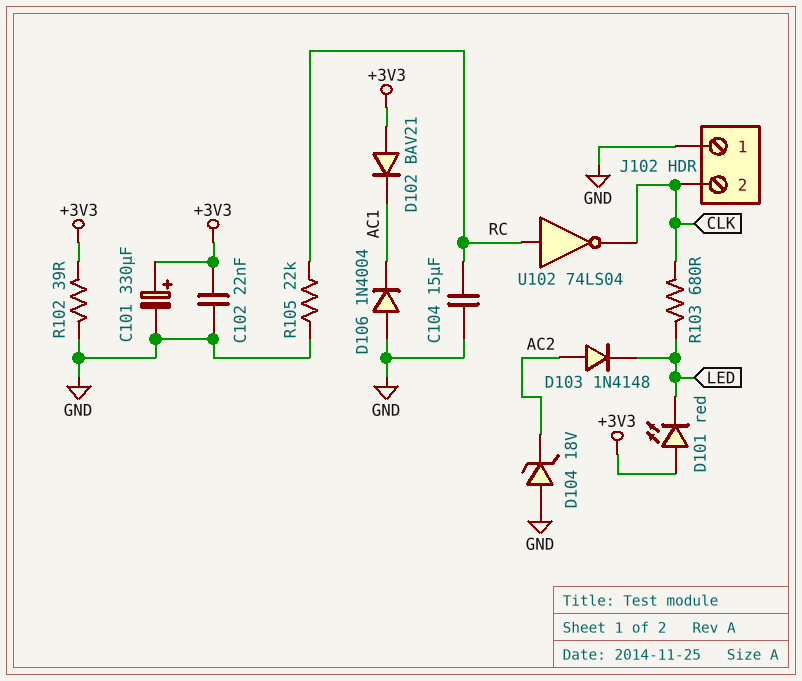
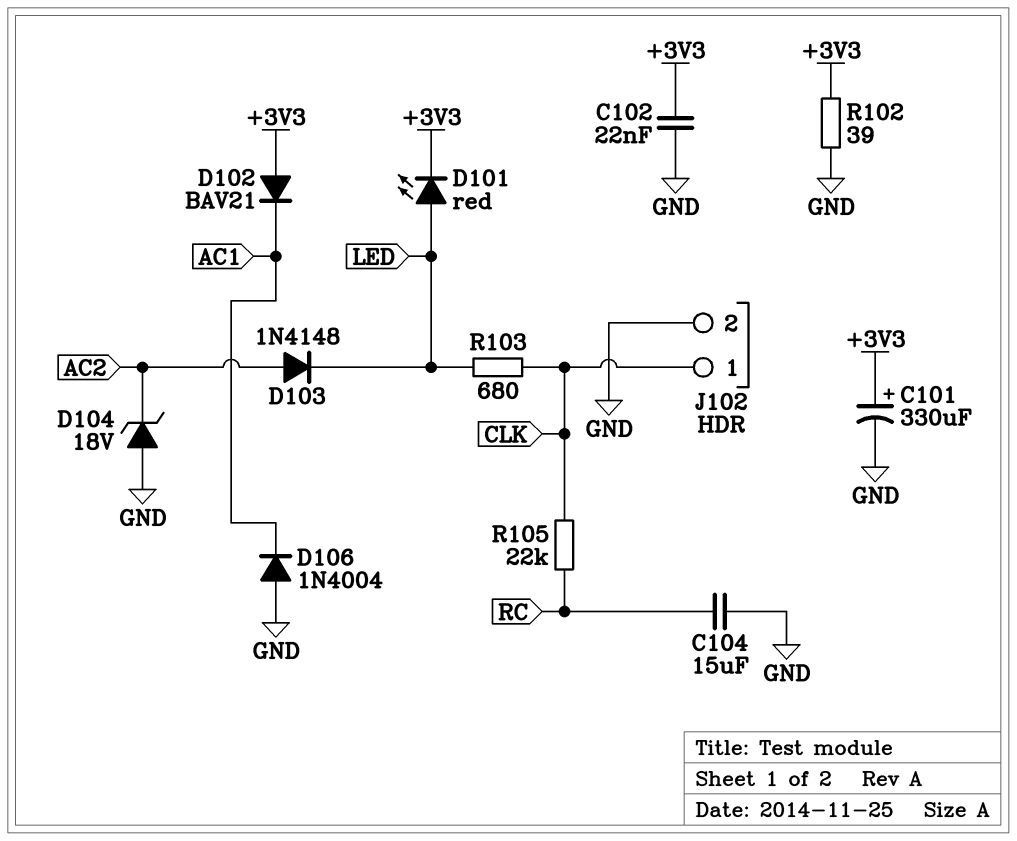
D101: LED red (A +3V3, K LED) -> LED red (A LED, K +3V3)
J102 pin 1: GND -> CLK
J102 pin 2: CLK -> GND
R105: 22k (GND, RC) -> 22k (CLK, RC)
U102: NOT 74LS04 (in RC, out CLK) -> none

